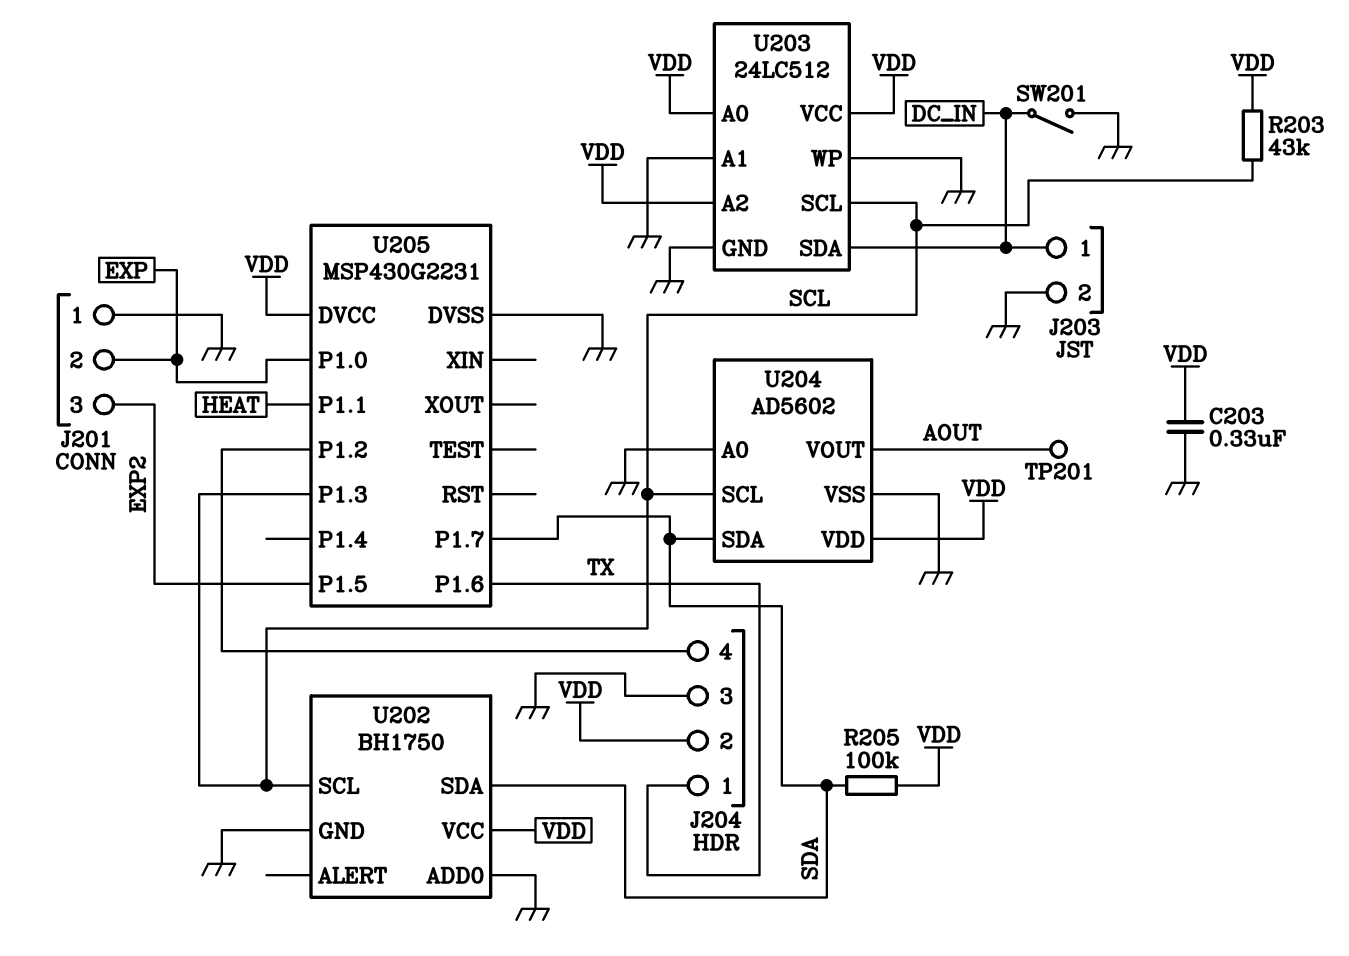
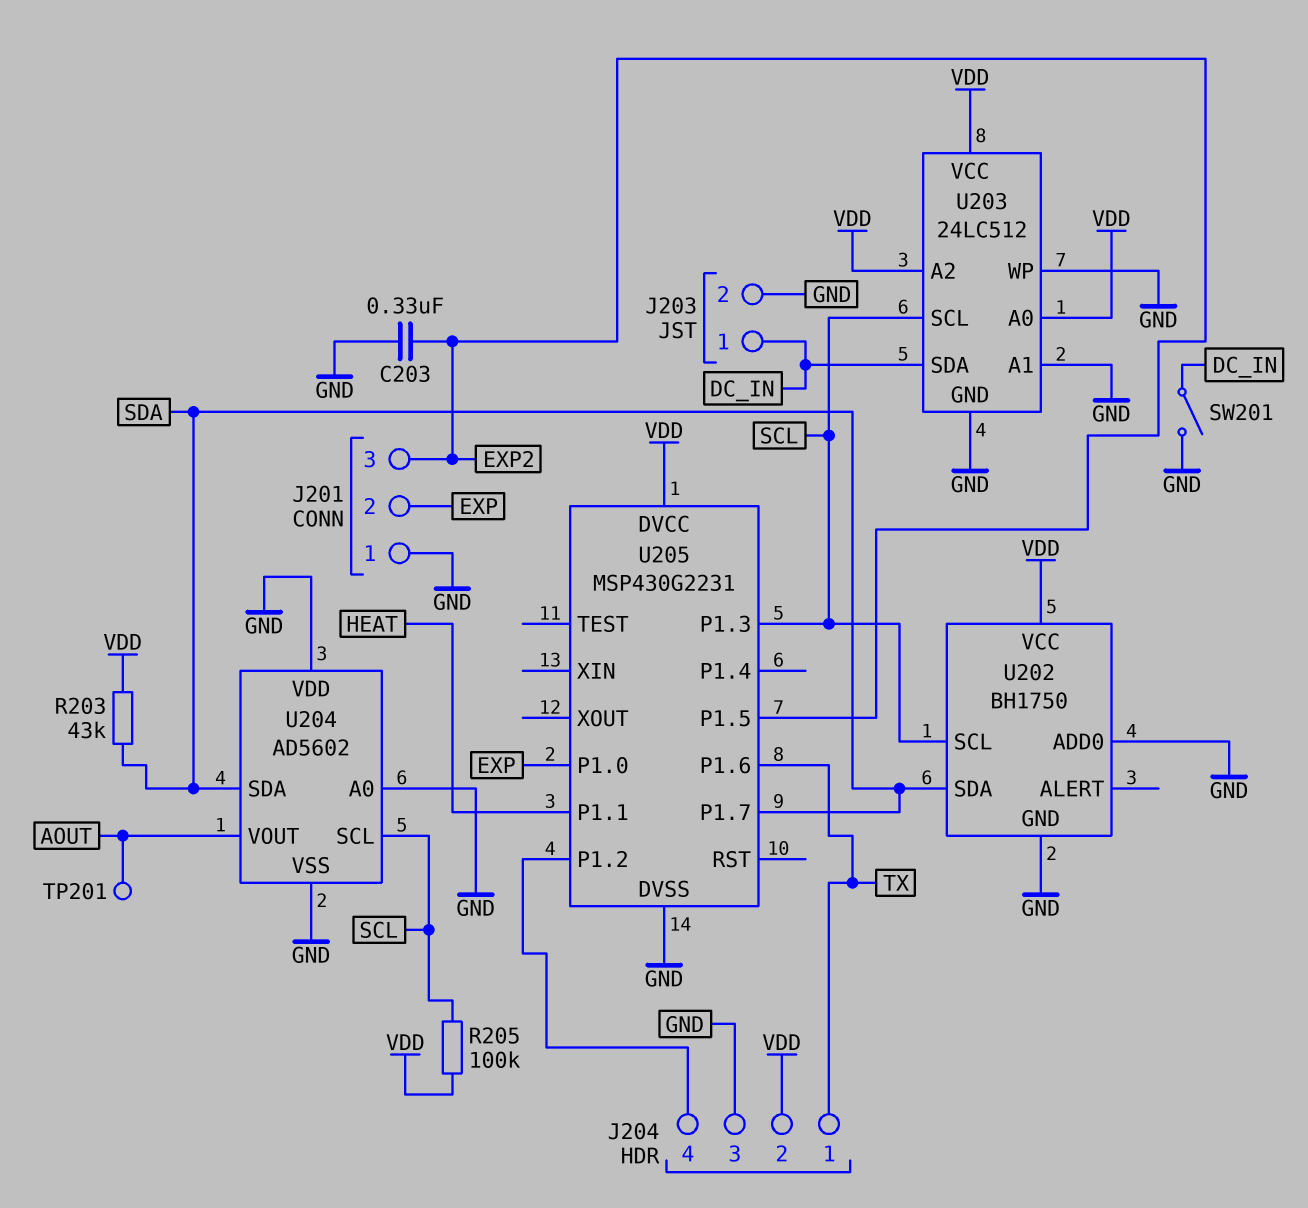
C203: 330nF (GND, VDD) -> 330nF (EXP2, GND)
R203: 43k (SCL, VDD) -> 43k (SDA, VDD)
R205: 100k (SDA, VDD) -> 100k (SCL, VDD)
U204 pin VDD: VDD -> GND

